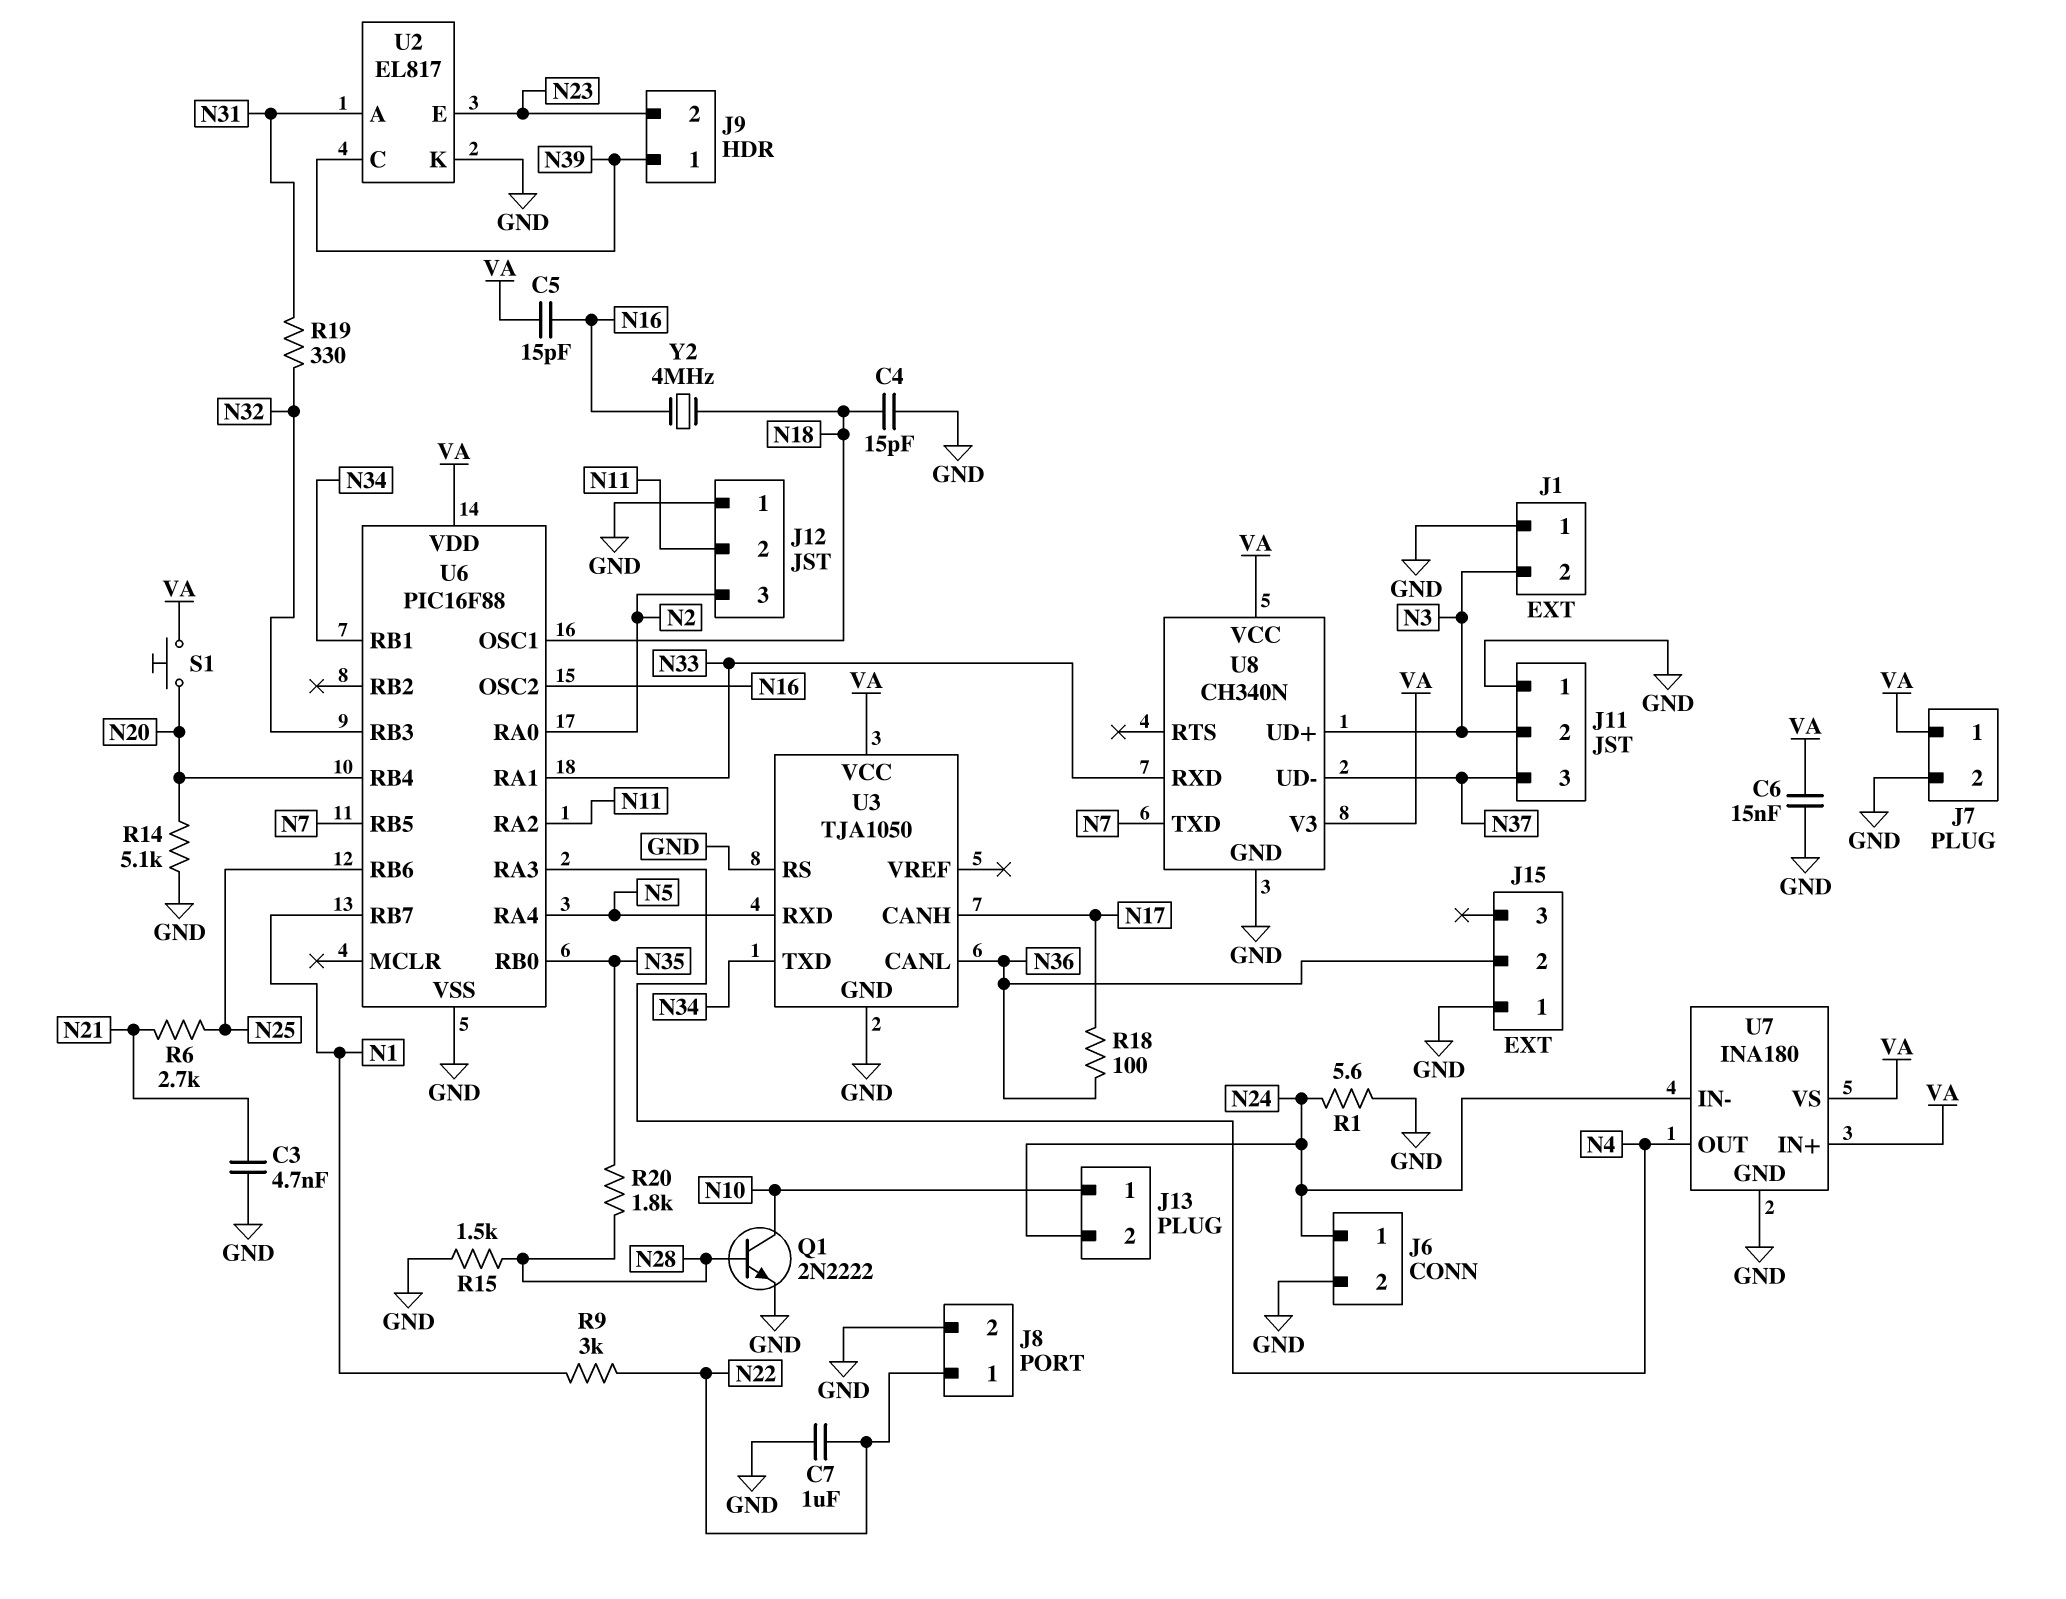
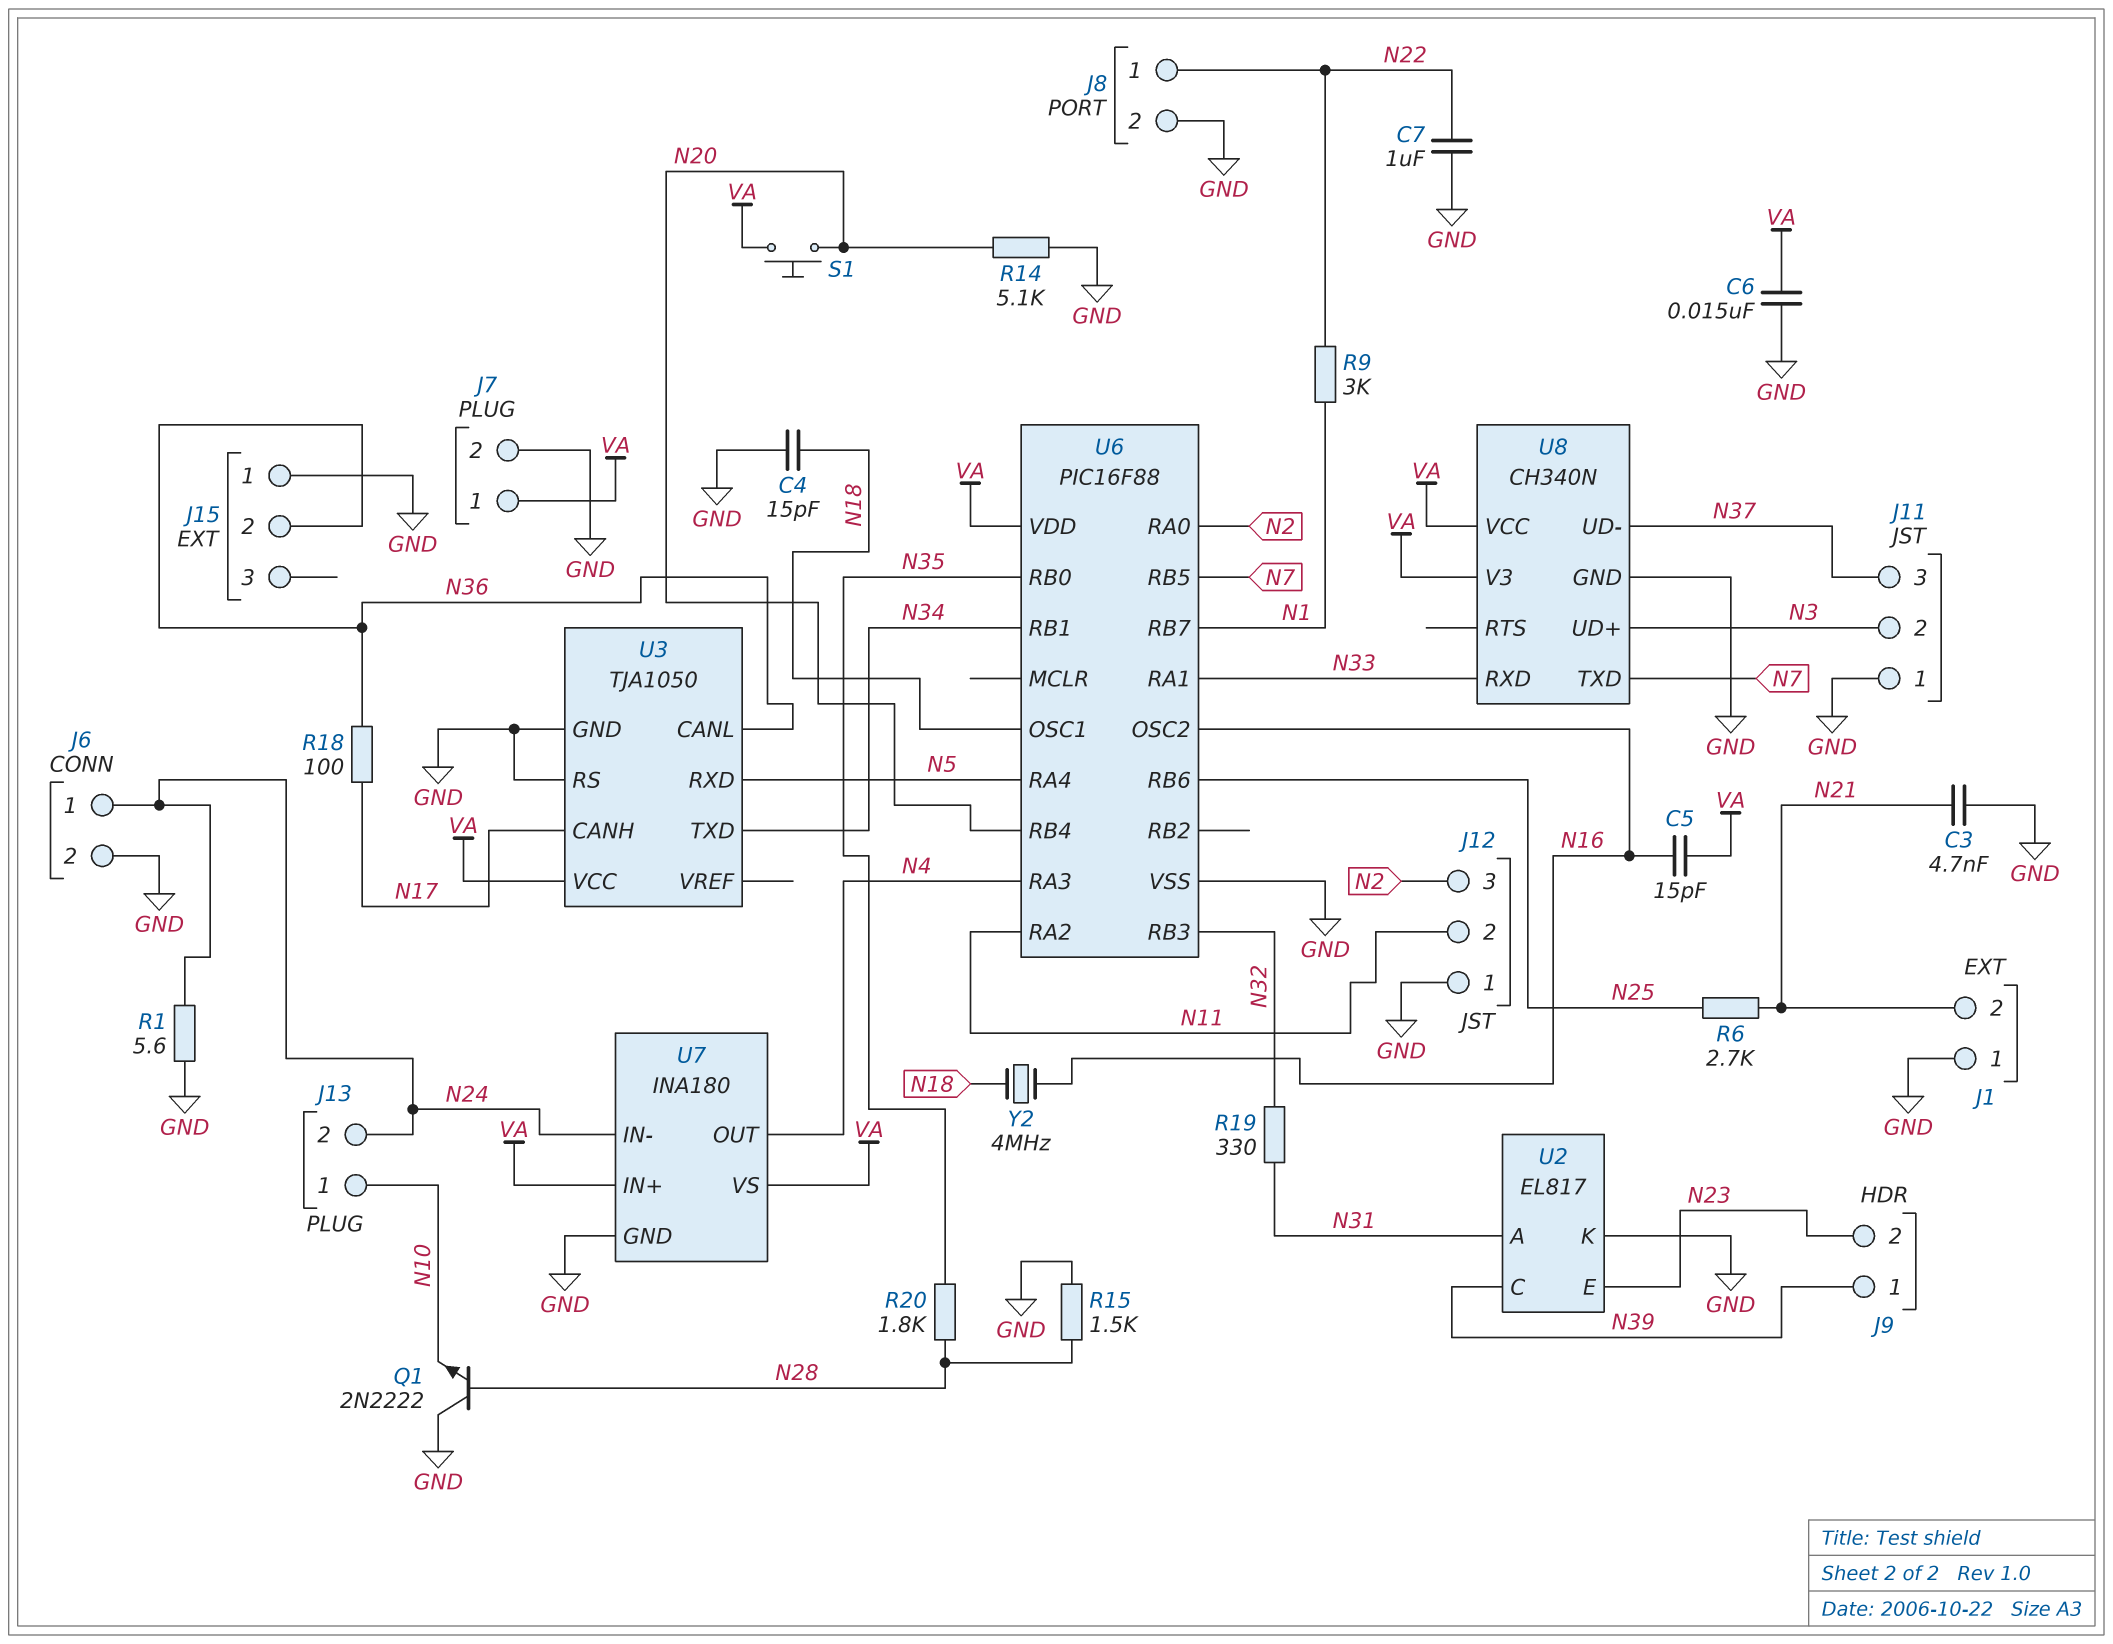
J1 pin 2: N3 -> N21
Q1: NPN 2N2222 (B N28, C N10, E GND) -> NPN 2N2222 (B N28, C GND, E N10)

